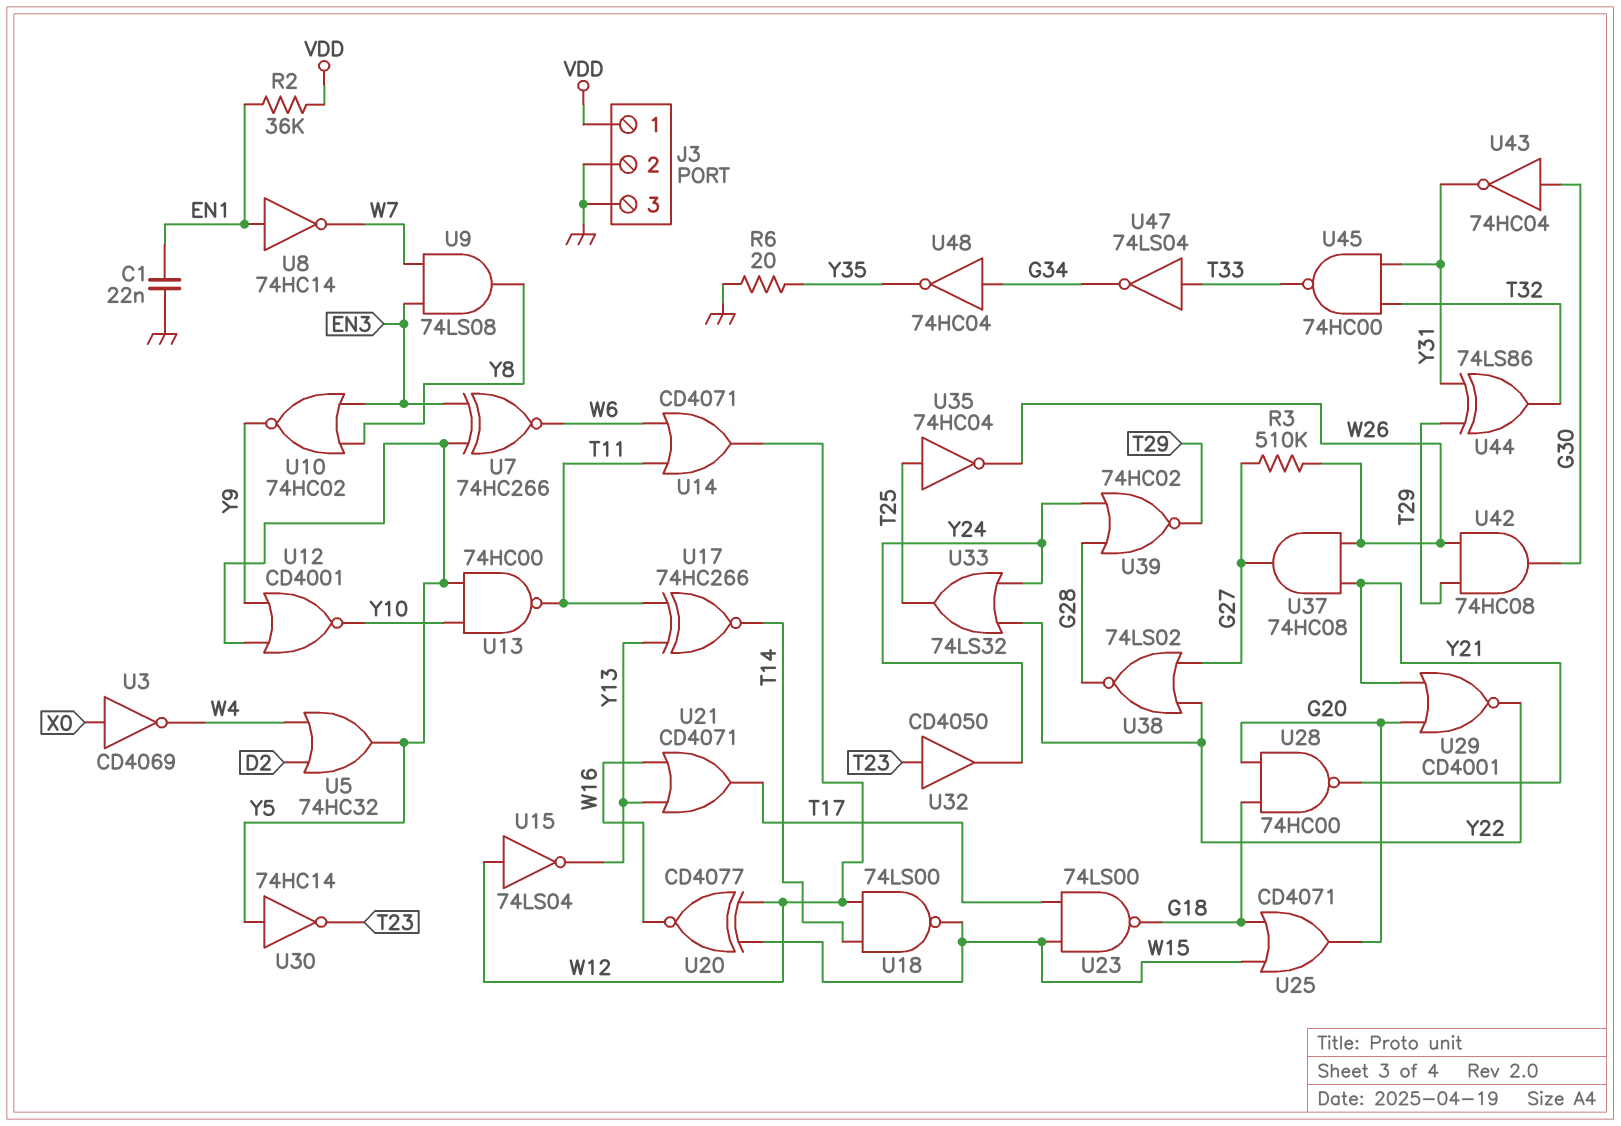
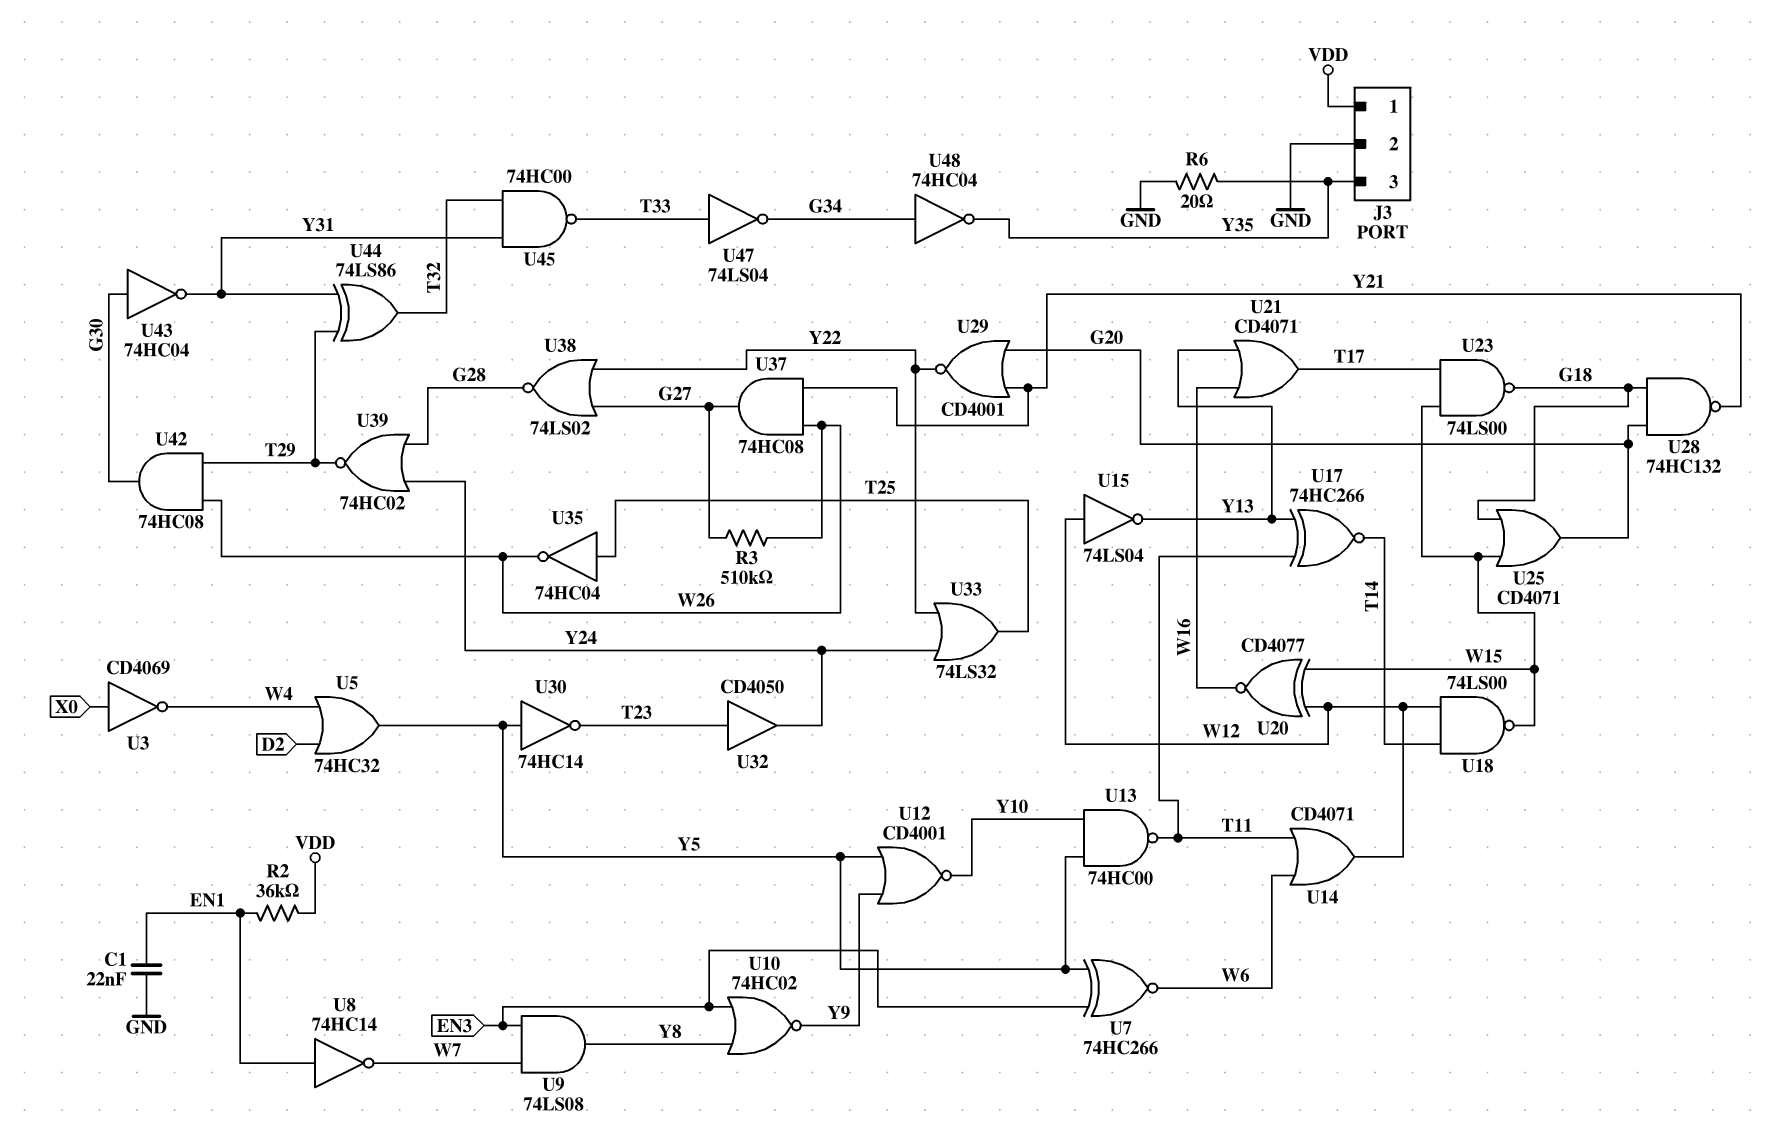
J3 pin 3: GND -> Y35
U28: NAND 74HC00 (in G18, in G20, out Y21) -> NAND 74HC132 (in G18, in G20, out Y21)

